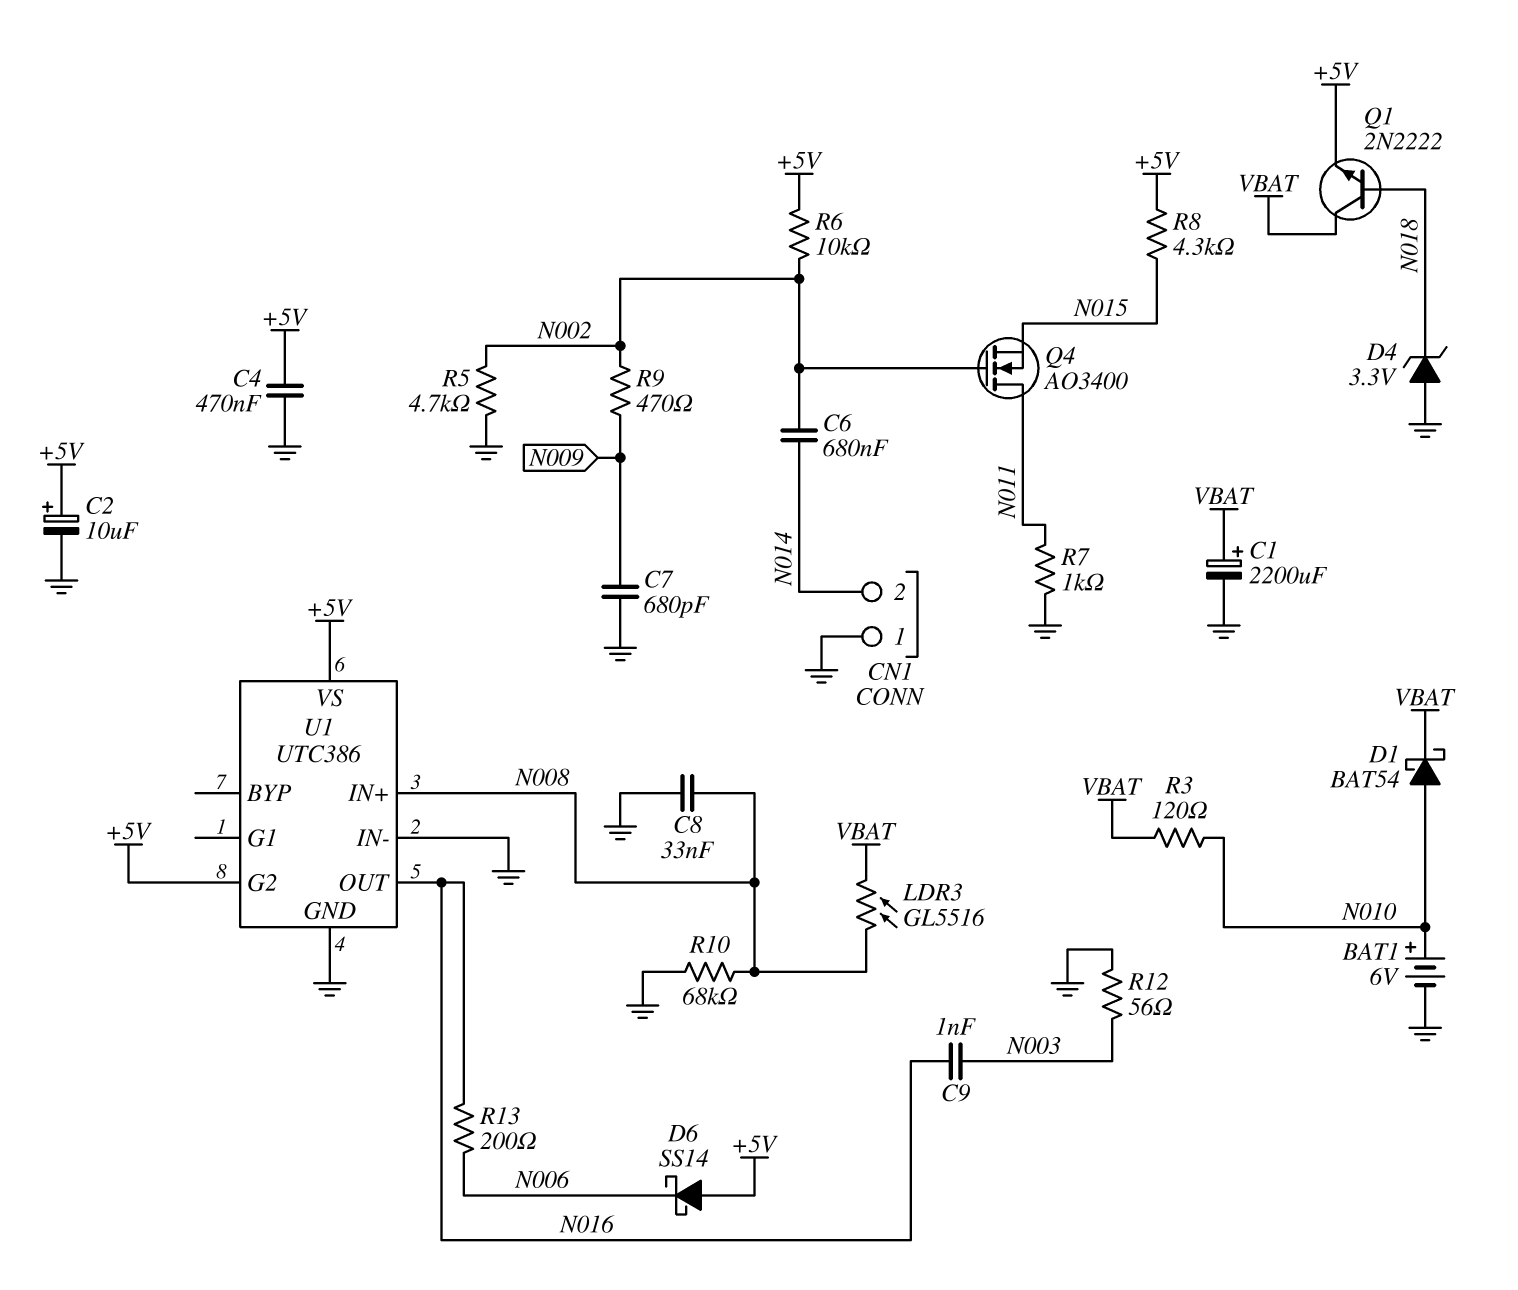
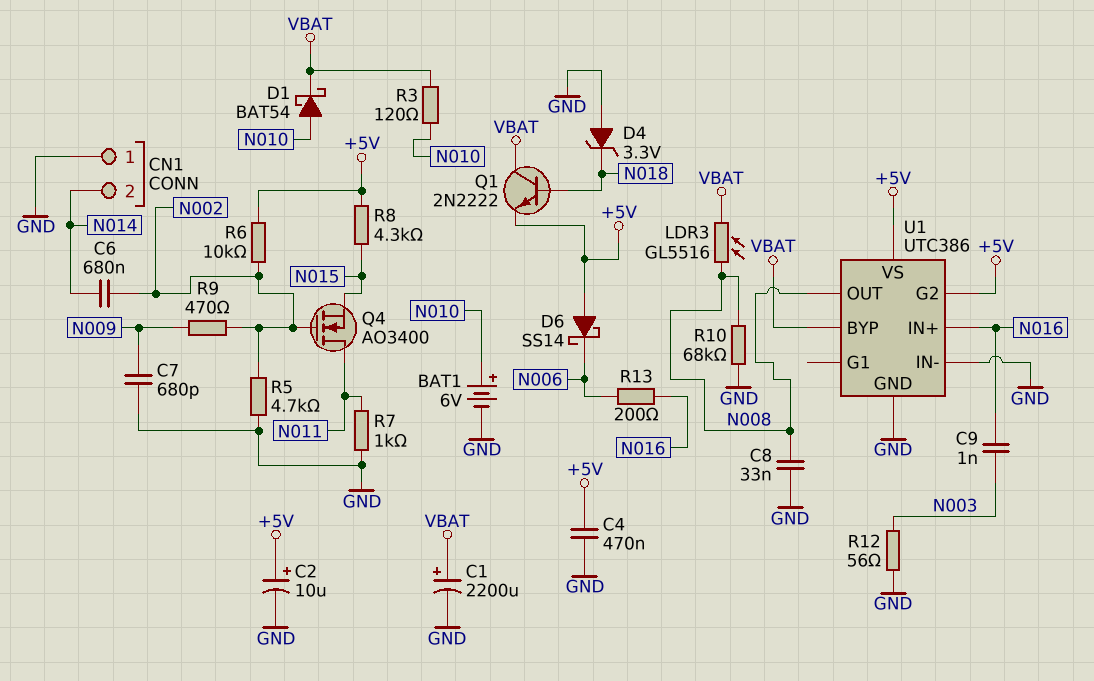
U1 pin BYP: none -> VBAT
U1 pin IN+: N008 -> N016
U1 pin OUT: N016 -> N008

